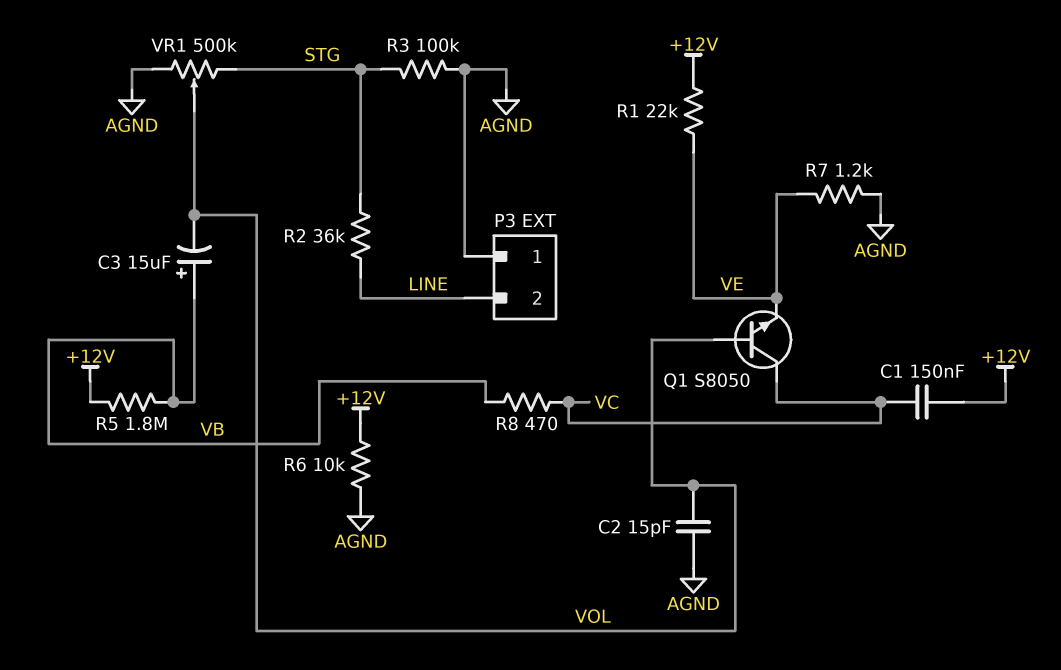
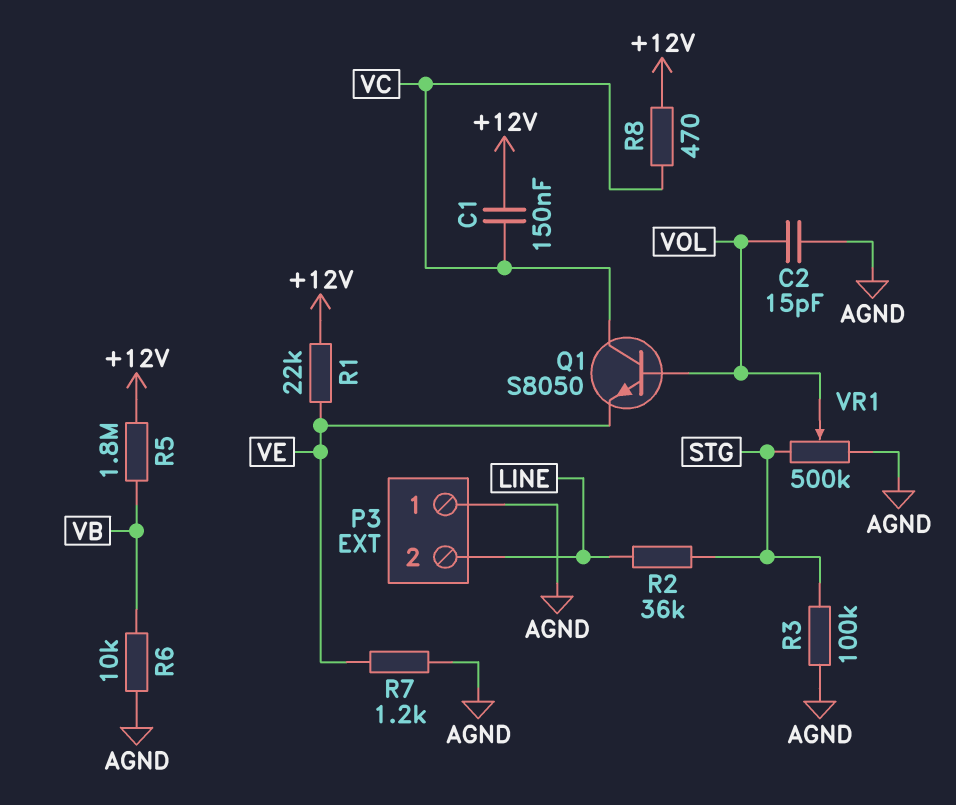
C3: 15uF (plus VB, minus VOL) -> none
R6: 10k (+12V, AGND) -> 10k (AGND, VB)
R8: 470 (VB, VC) -> 470 (+12V, VC)

